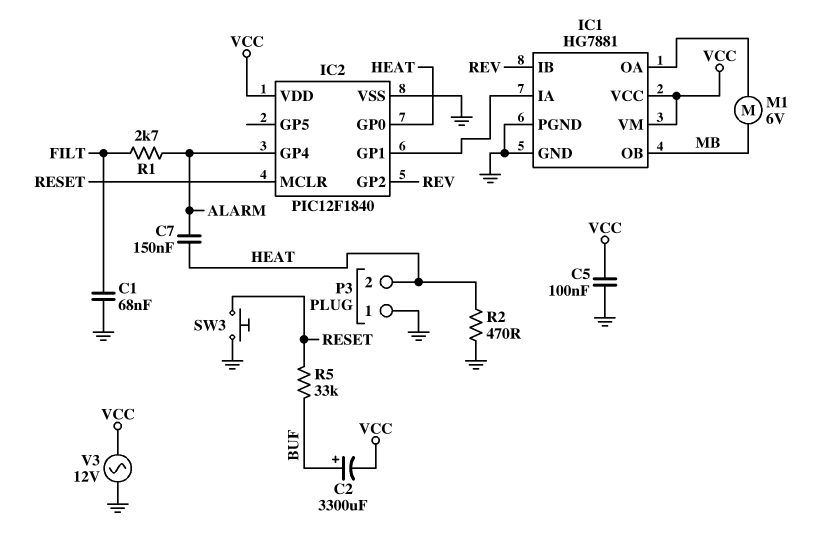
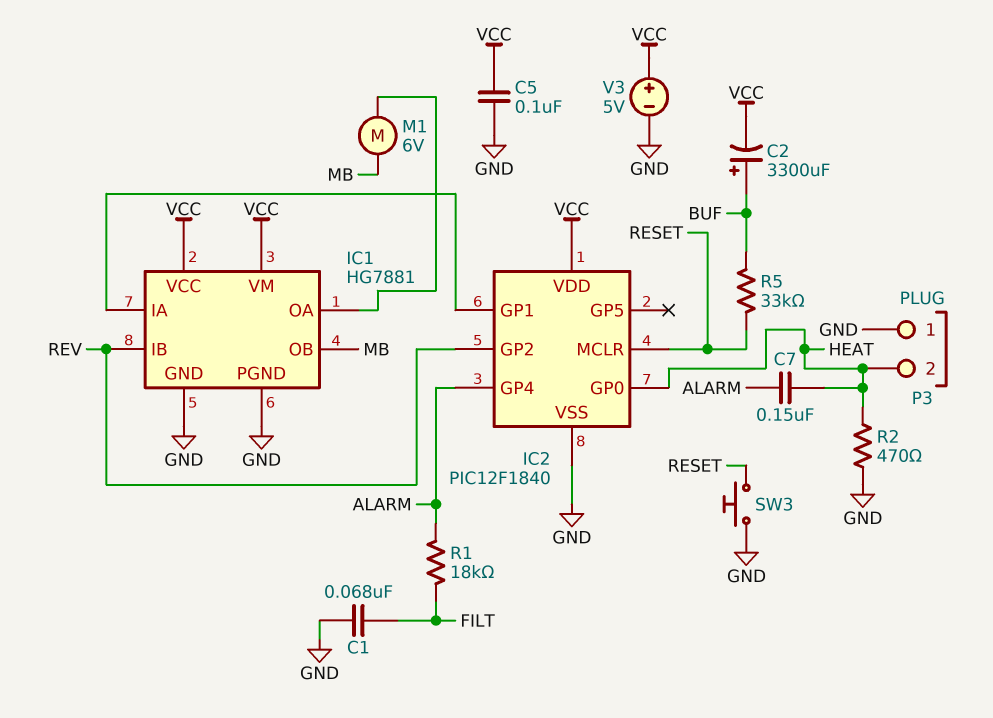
R1: 2.7k (ALARM, FILT) -> 18k (ALARM, FILT)
V3: AC 12V (GND, VCC) -> 5V (plus VCC, minus GND)

